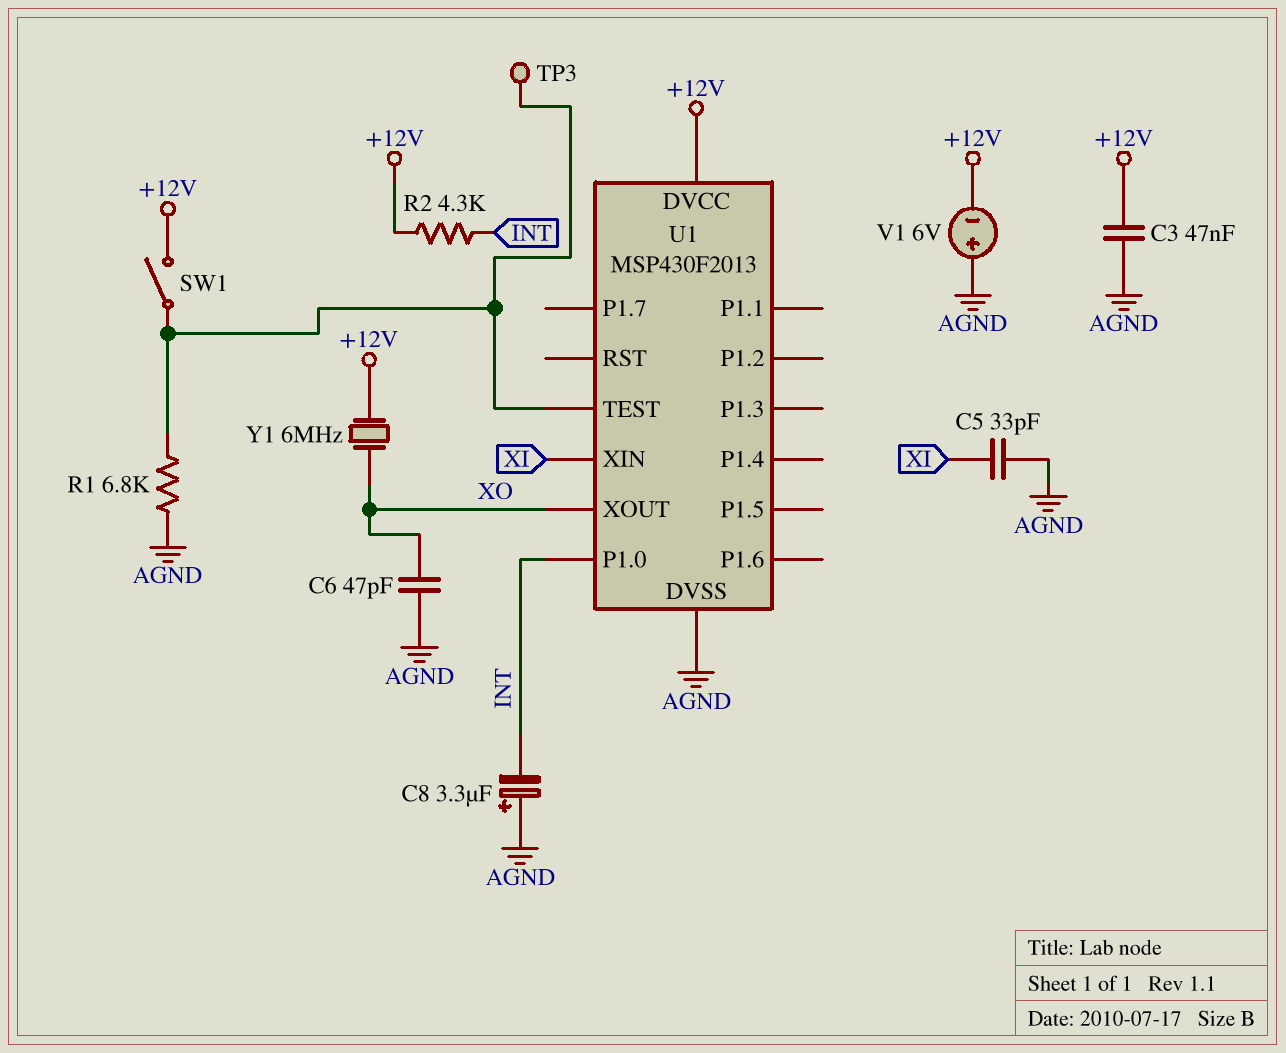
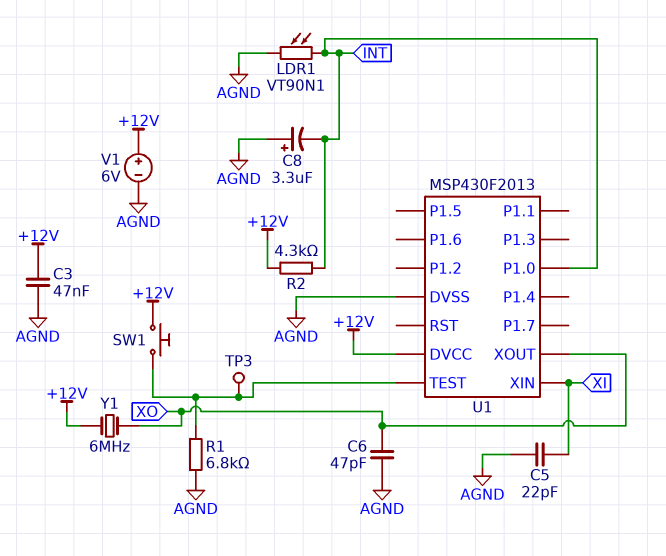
C5: 33pF (AGND, XI) -> 22pF (AGND, XI)
LDR1: none -> VT90N1 (AGND, INT)
SW1: switch (+12V, U1/TEST) -> button (+12V, U1/TEST)
V1: 6V (plus AGND, minus +12V) -> 6V (plus +12V, minus AGND)

